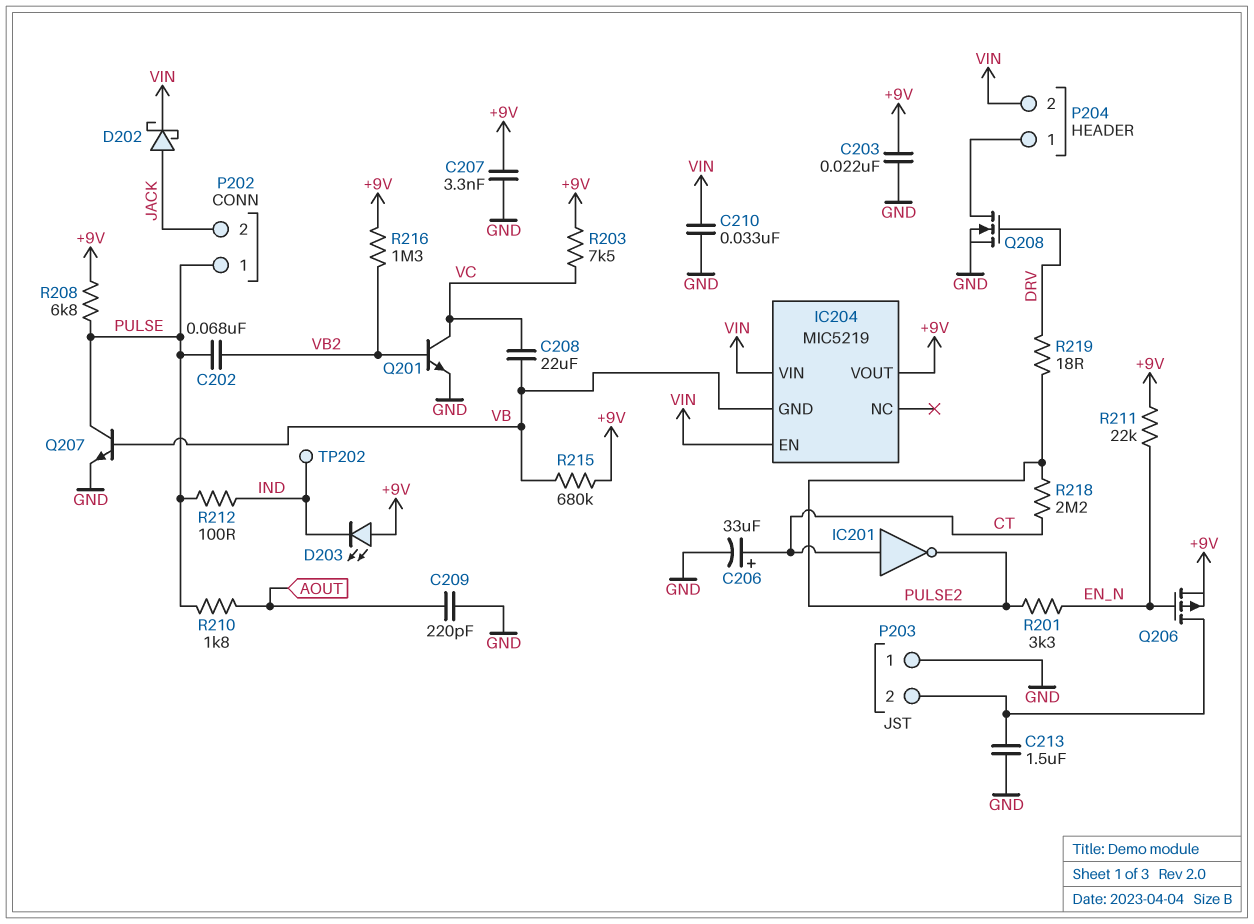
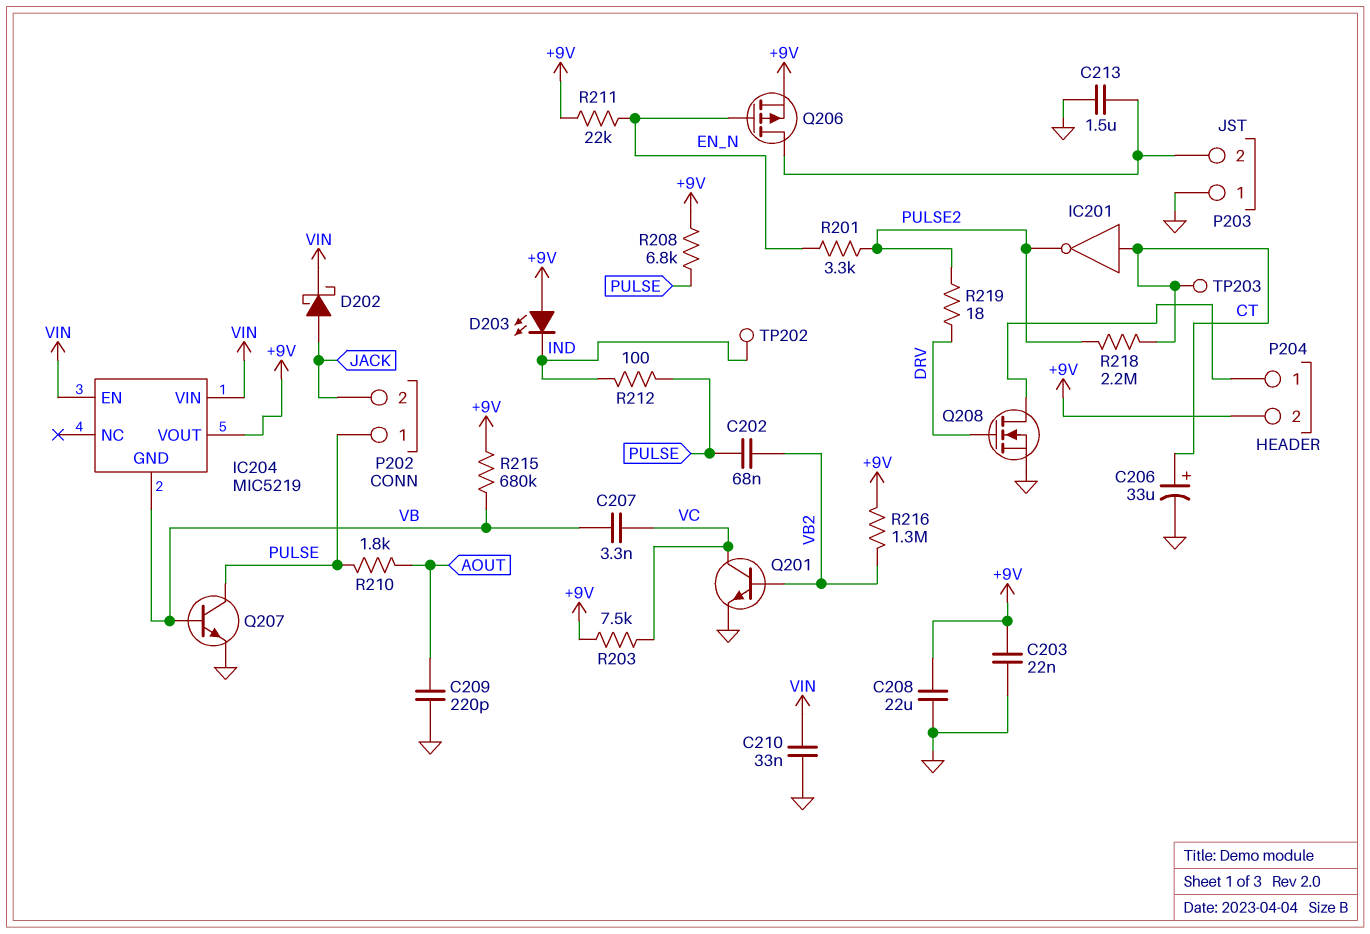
C207: 3.3nF (+9V, GND) -> 3.3nF (VB, VC)
C208: 22uF (VB, VC) -> 22uF (+9V, GND)
P204 pin 2: VIN -> +9V
TP203: none -> test point (CT)

